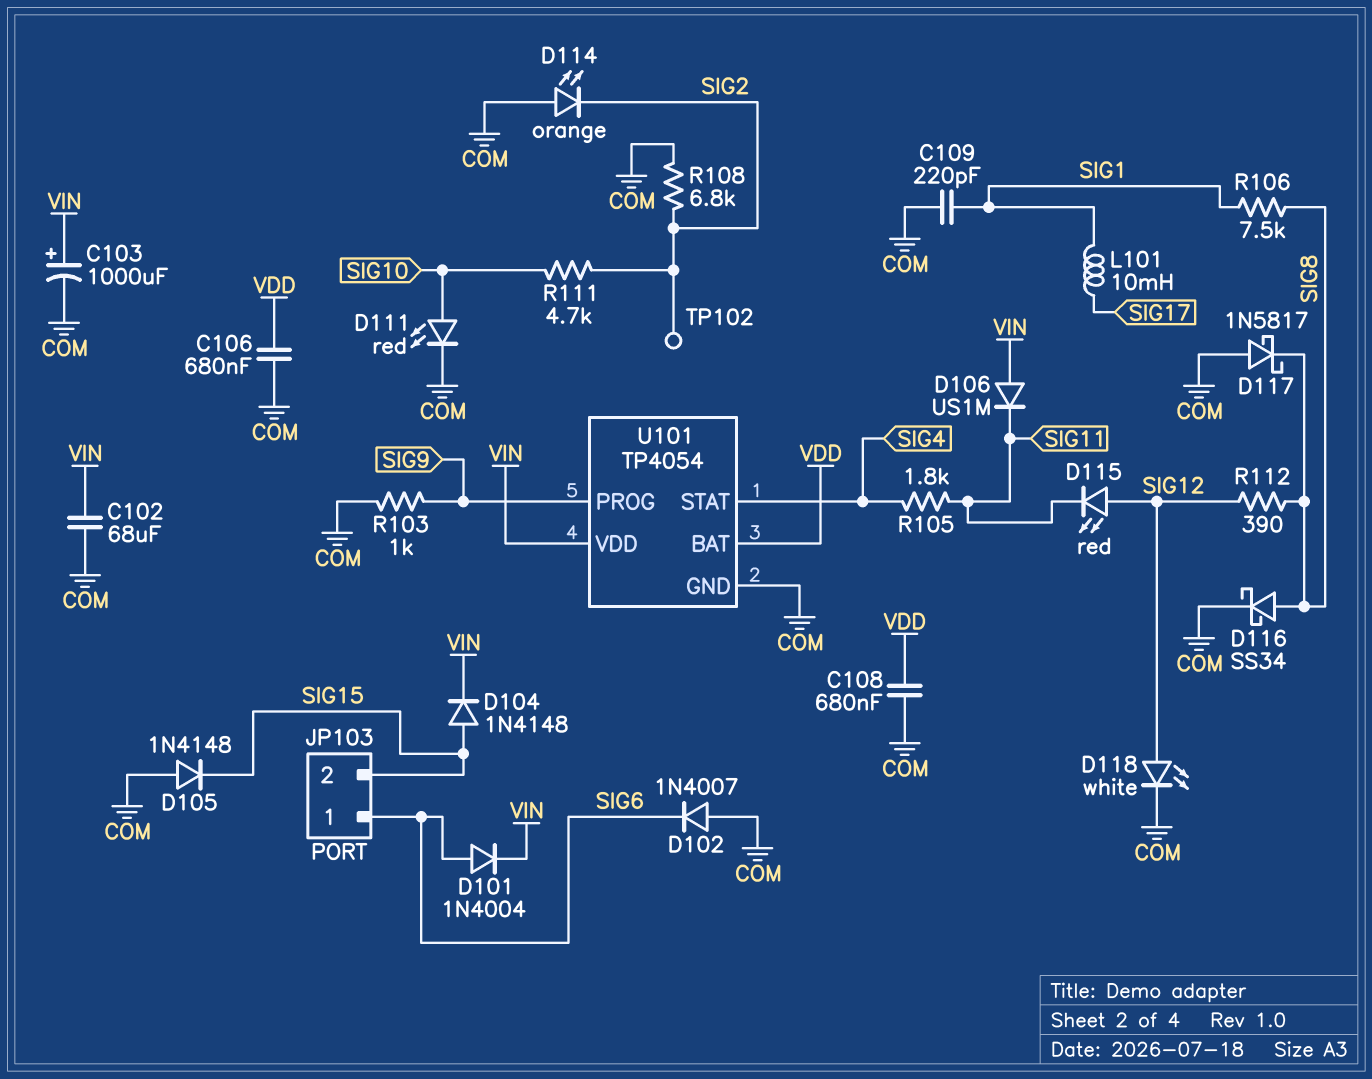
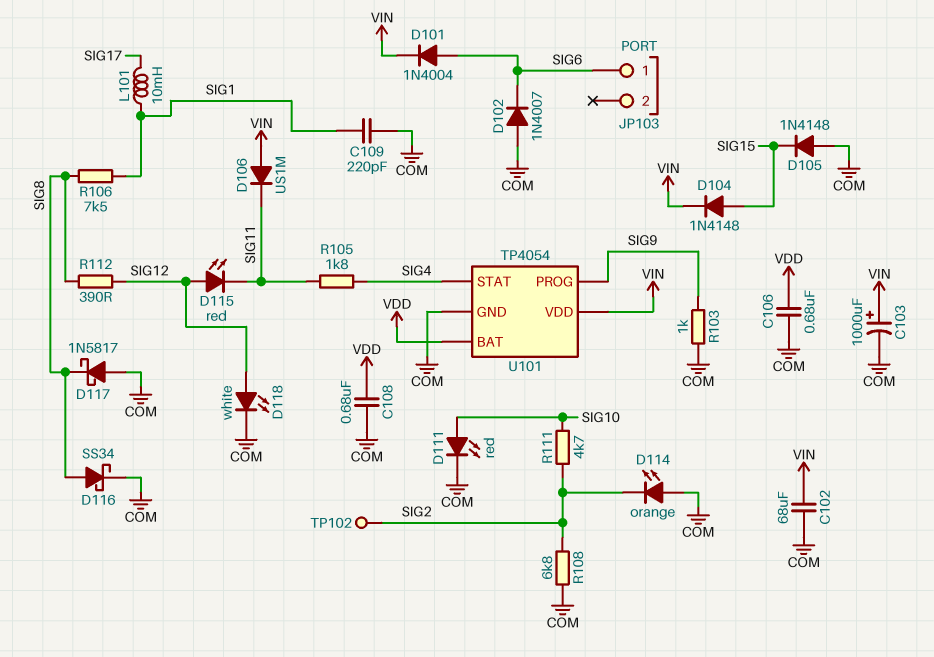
JP103 pin 2: SIG15 -> none

